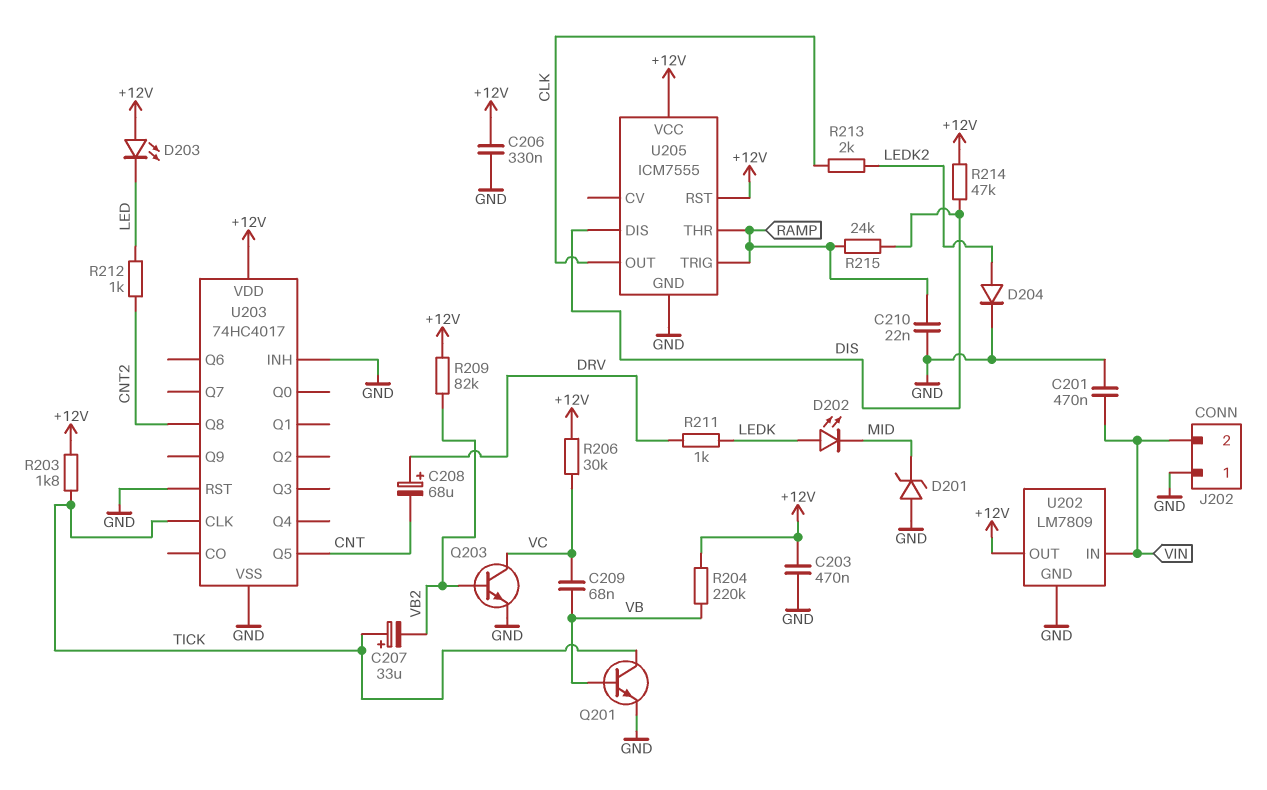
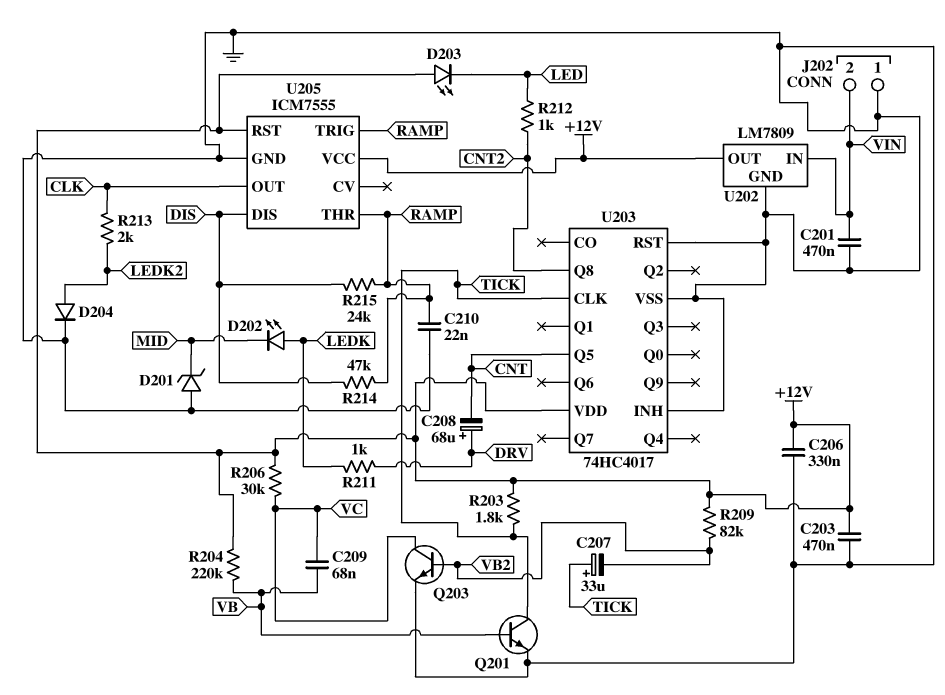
R214: 47k (+12V, DIS) -> 47k (DIS, RAMP)

